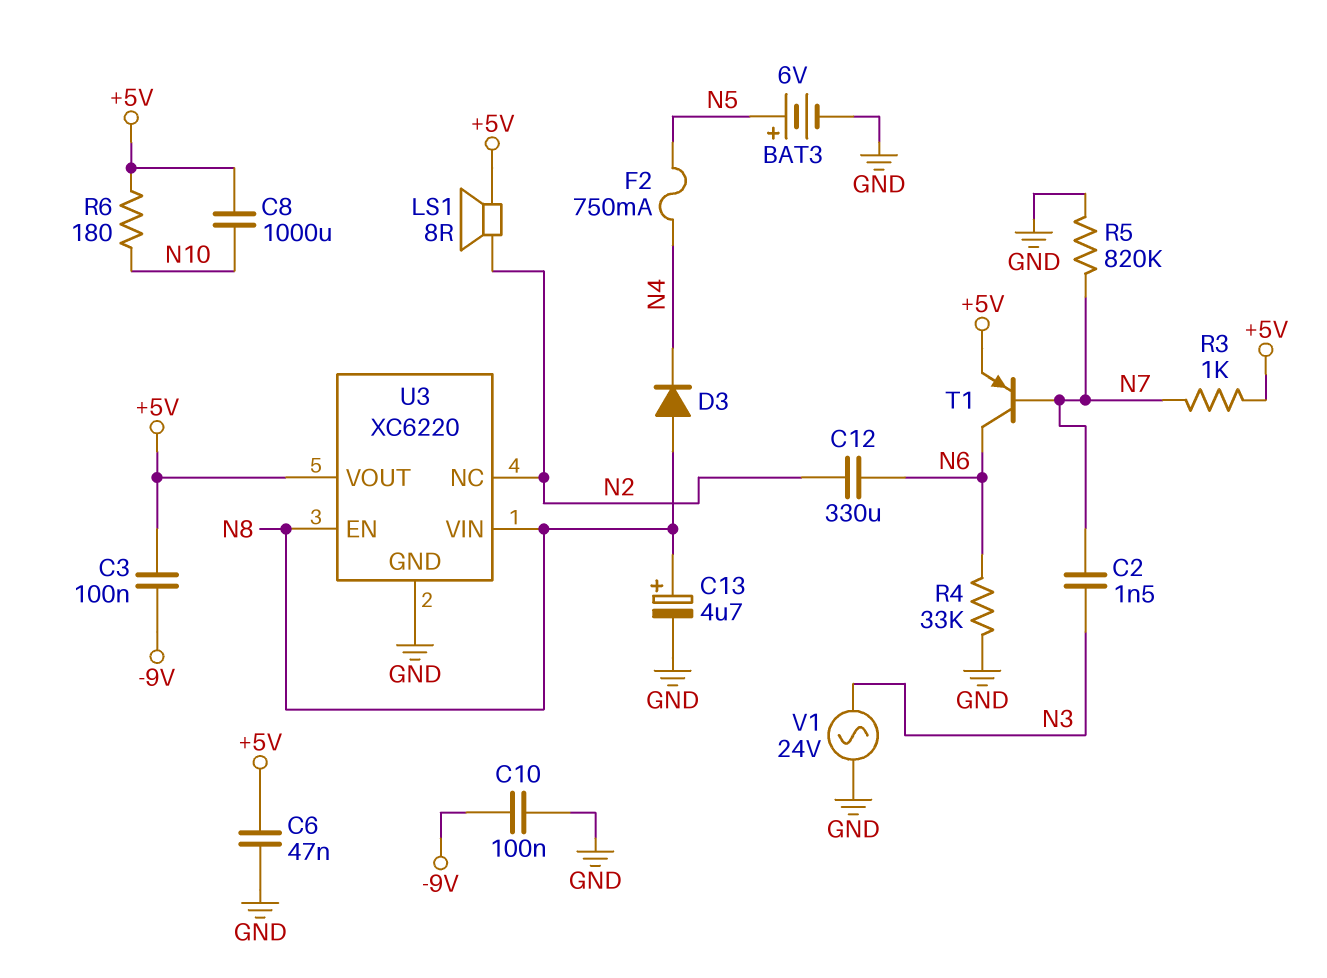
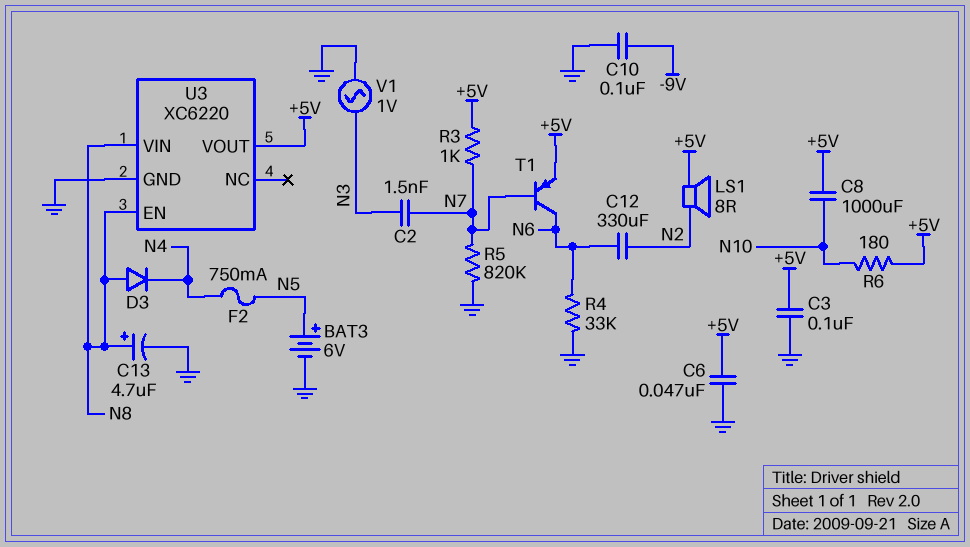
C3: 100nF (+5V, -9V) -> 100nF (+5V, GND)
U3 pin NC: N2 -> none
V1: AC 24V (GND, N3) -> AC 1V (GND, N3)

